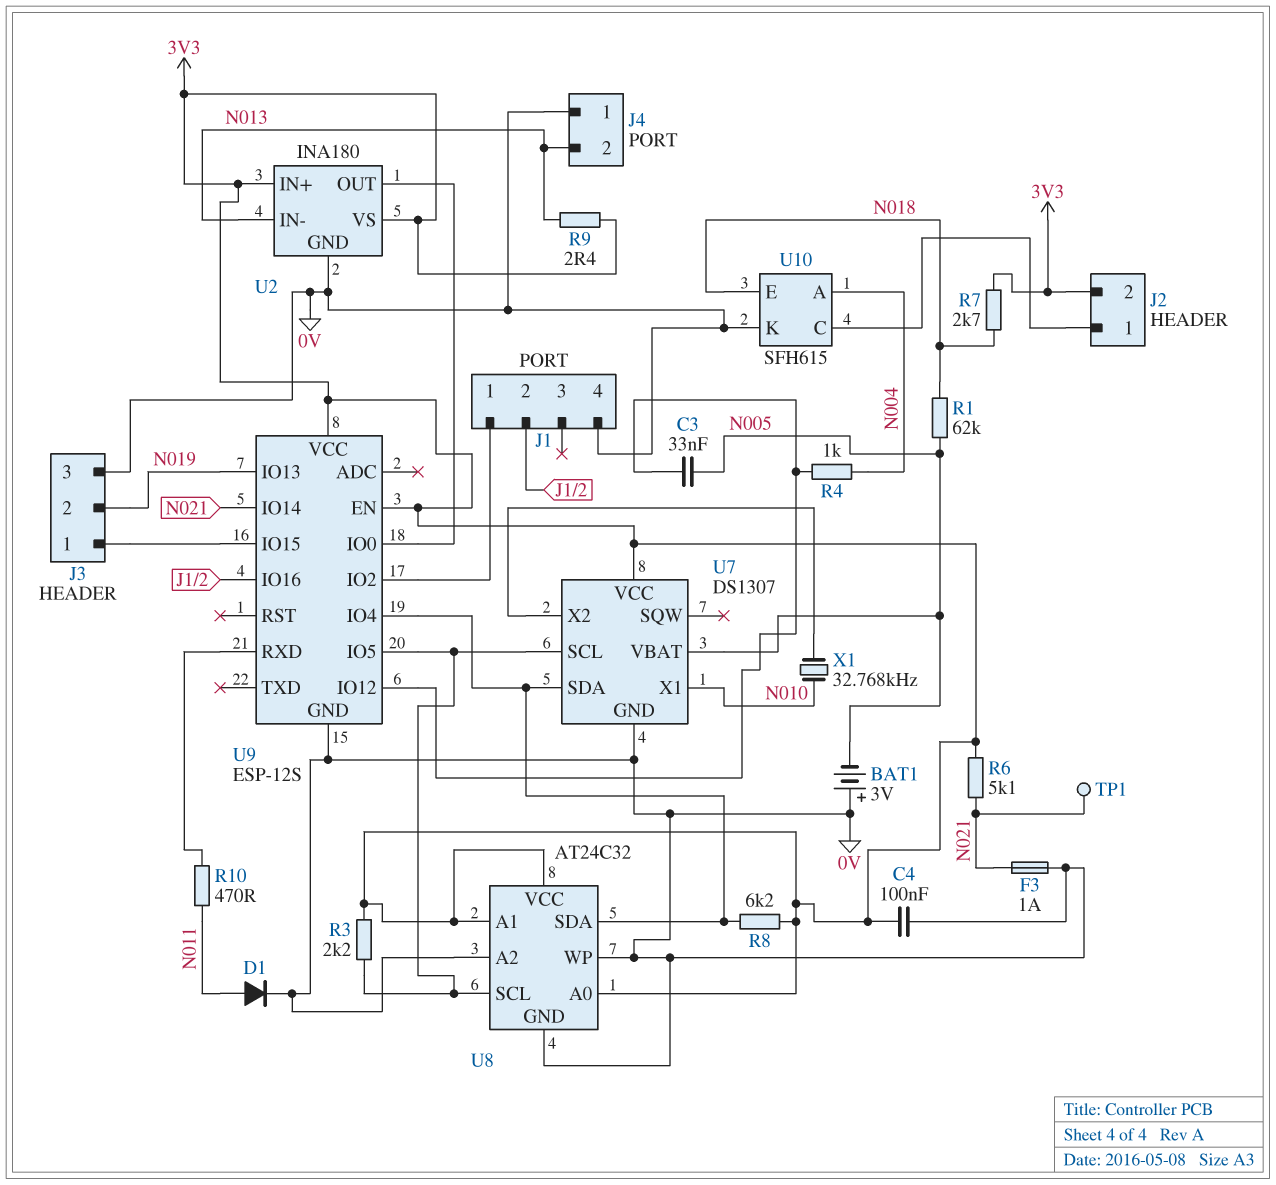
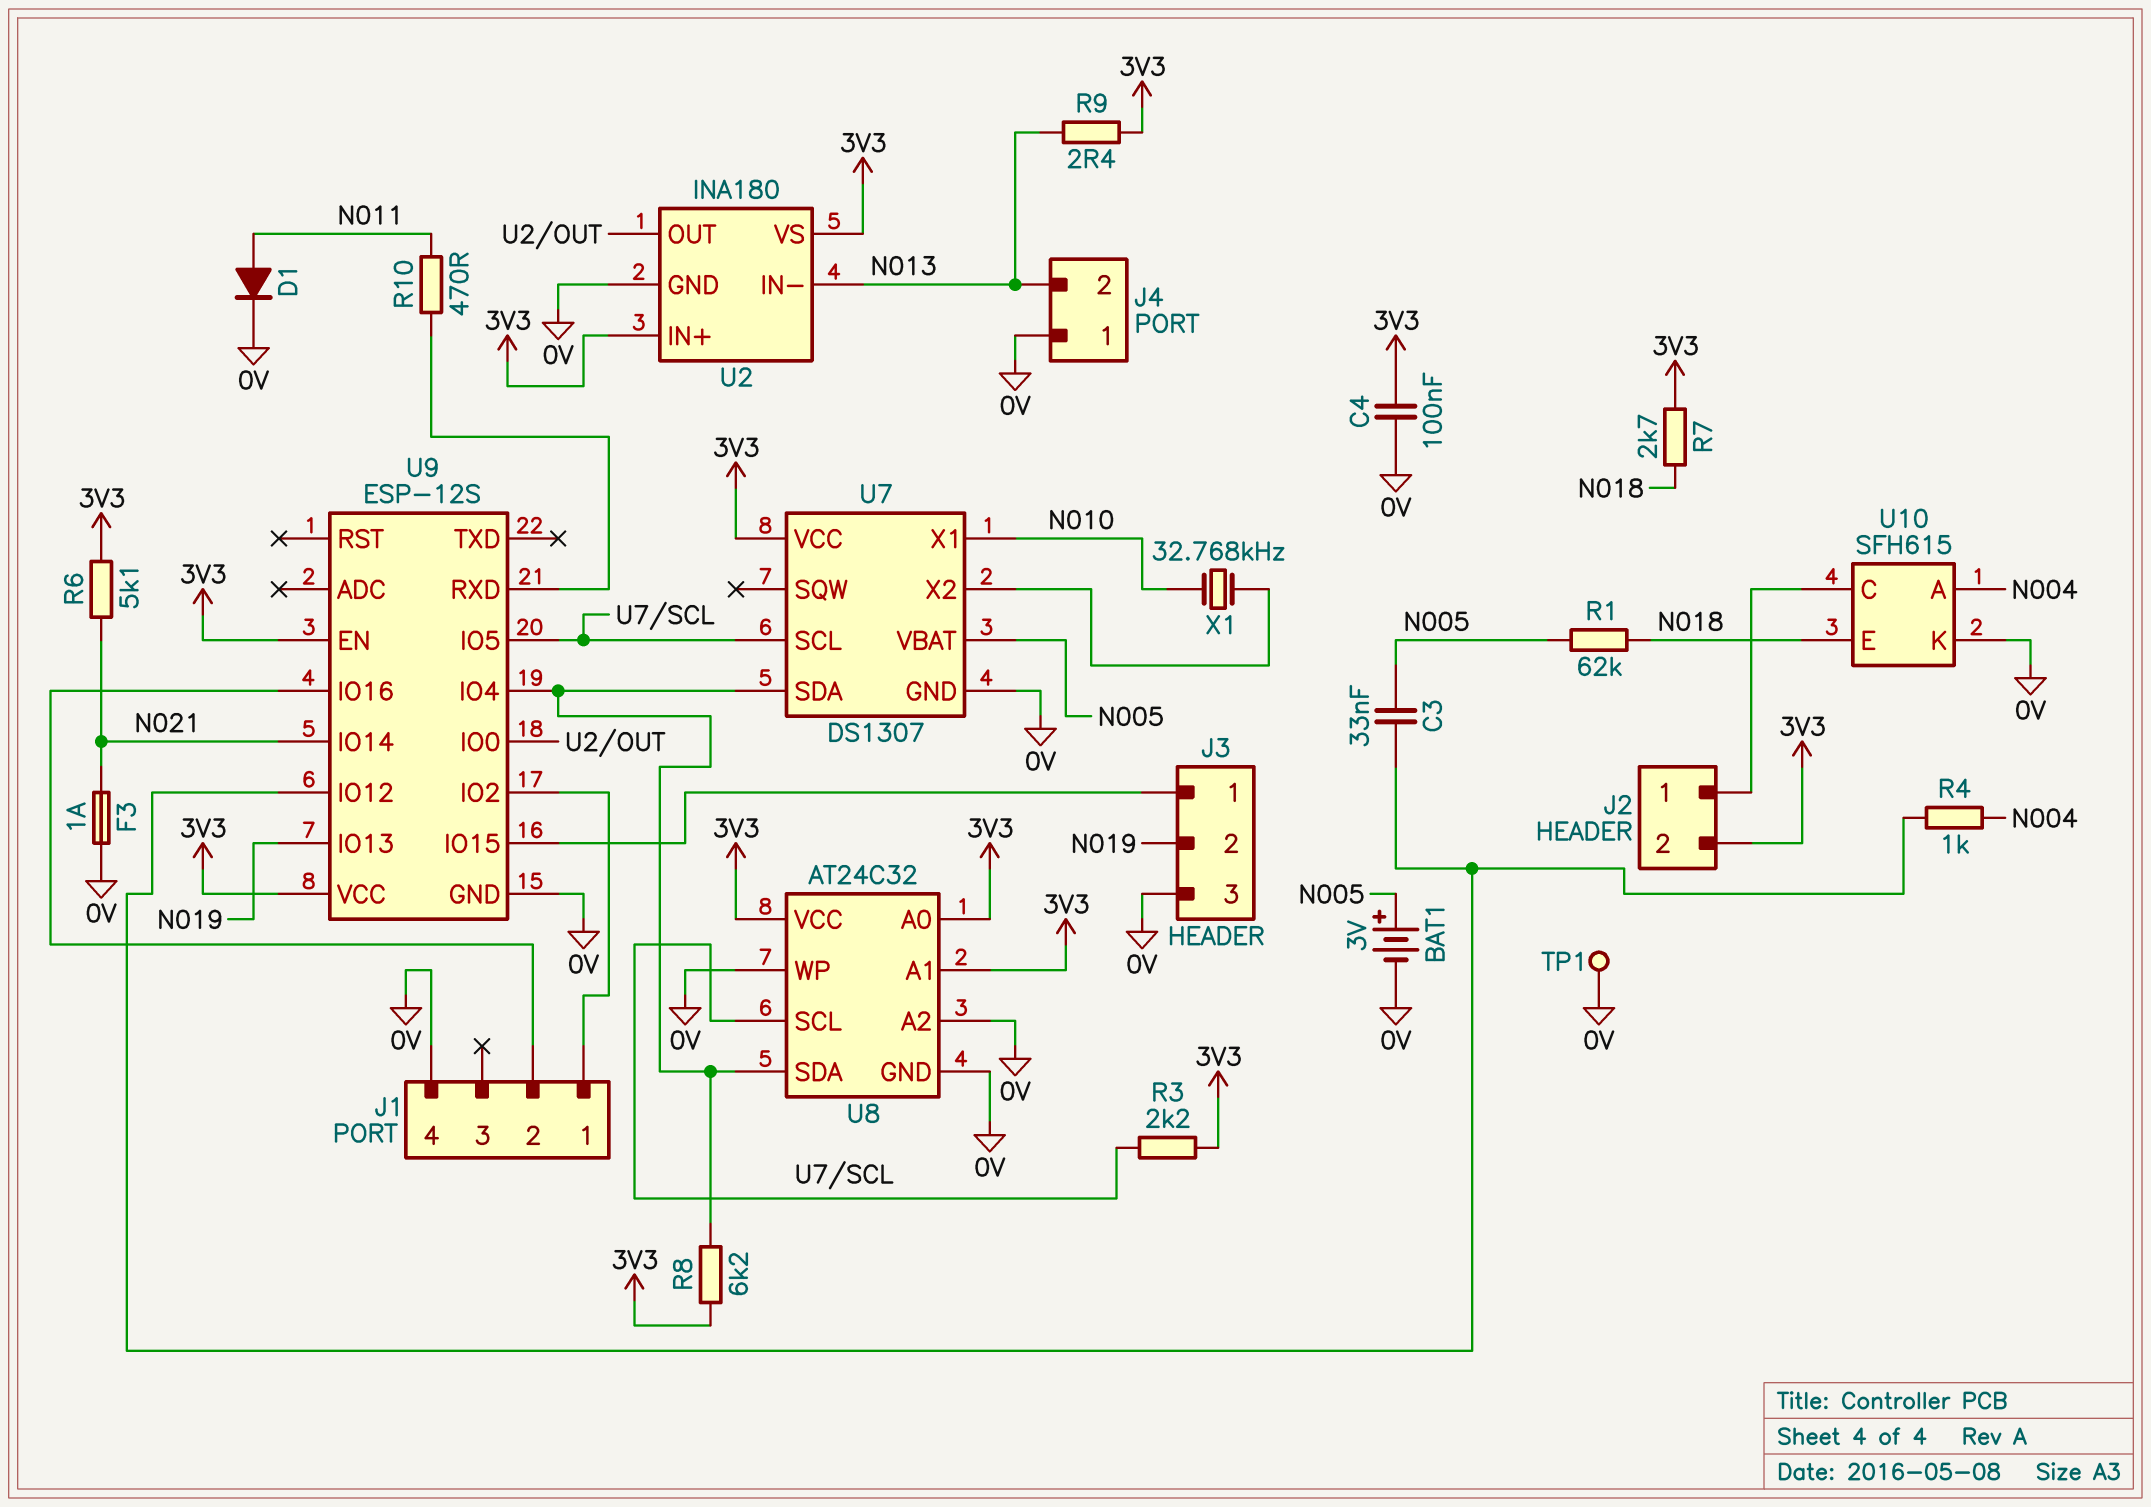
BAT1: 3V (plus 0V, minus N005) -> 3V (plus N005, minus 0V)
TP1: test point (N021) -> test point (0V)

